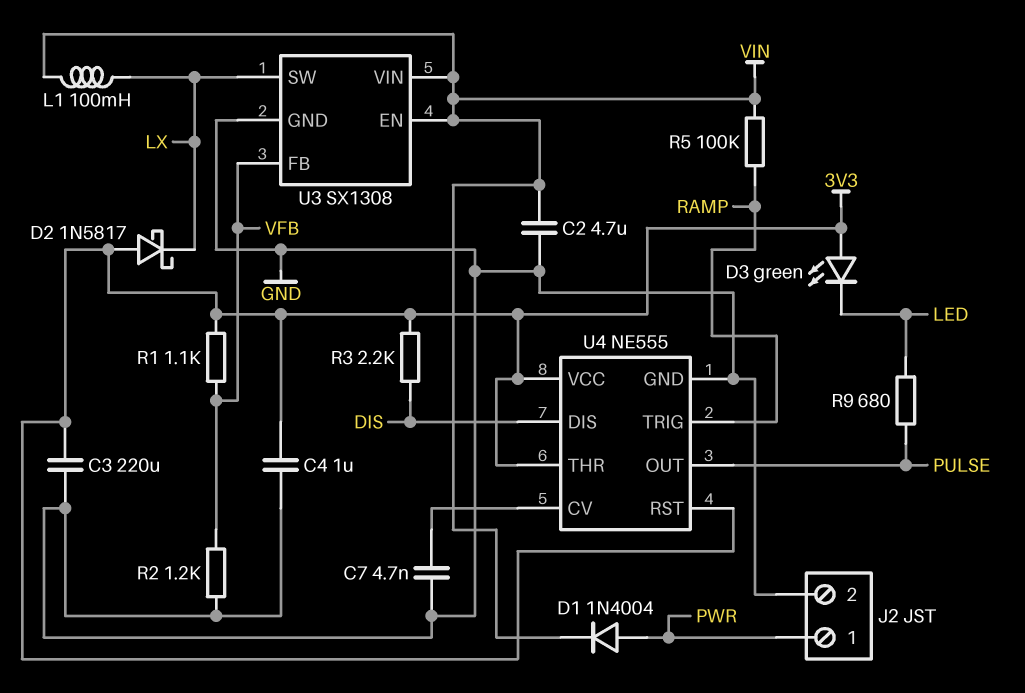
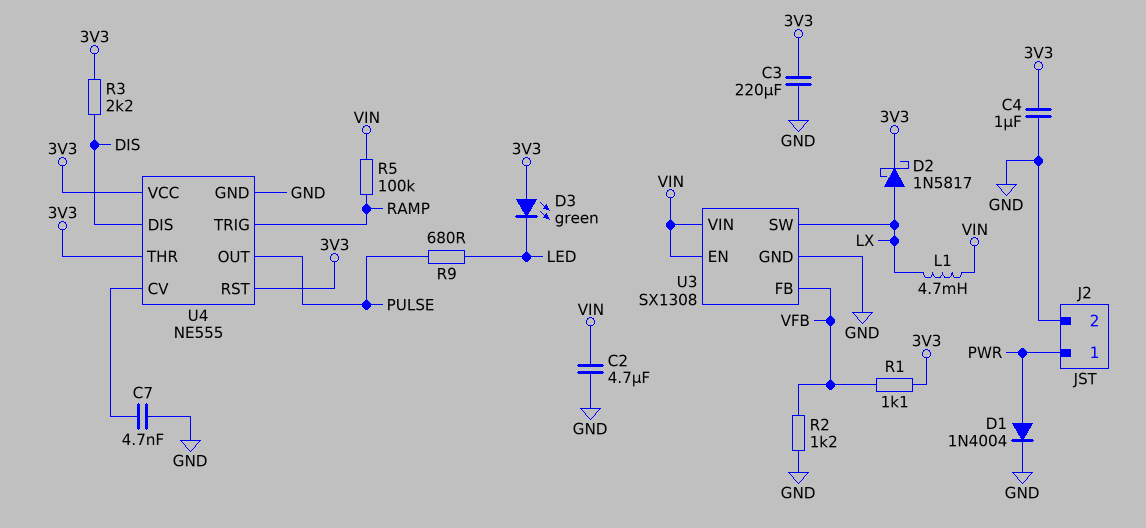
D1: diode 1N4004 (A PWR, K VIN) -> diode 1N4004 (A PWR, K GND)
D2: schottky 1N5817 (A 3V3, K LX) -> schottky 1N5817 (A LX, K 3V3)
L1: 100mH (LX, VIN) -> 4.7mH (LX, VIN)

